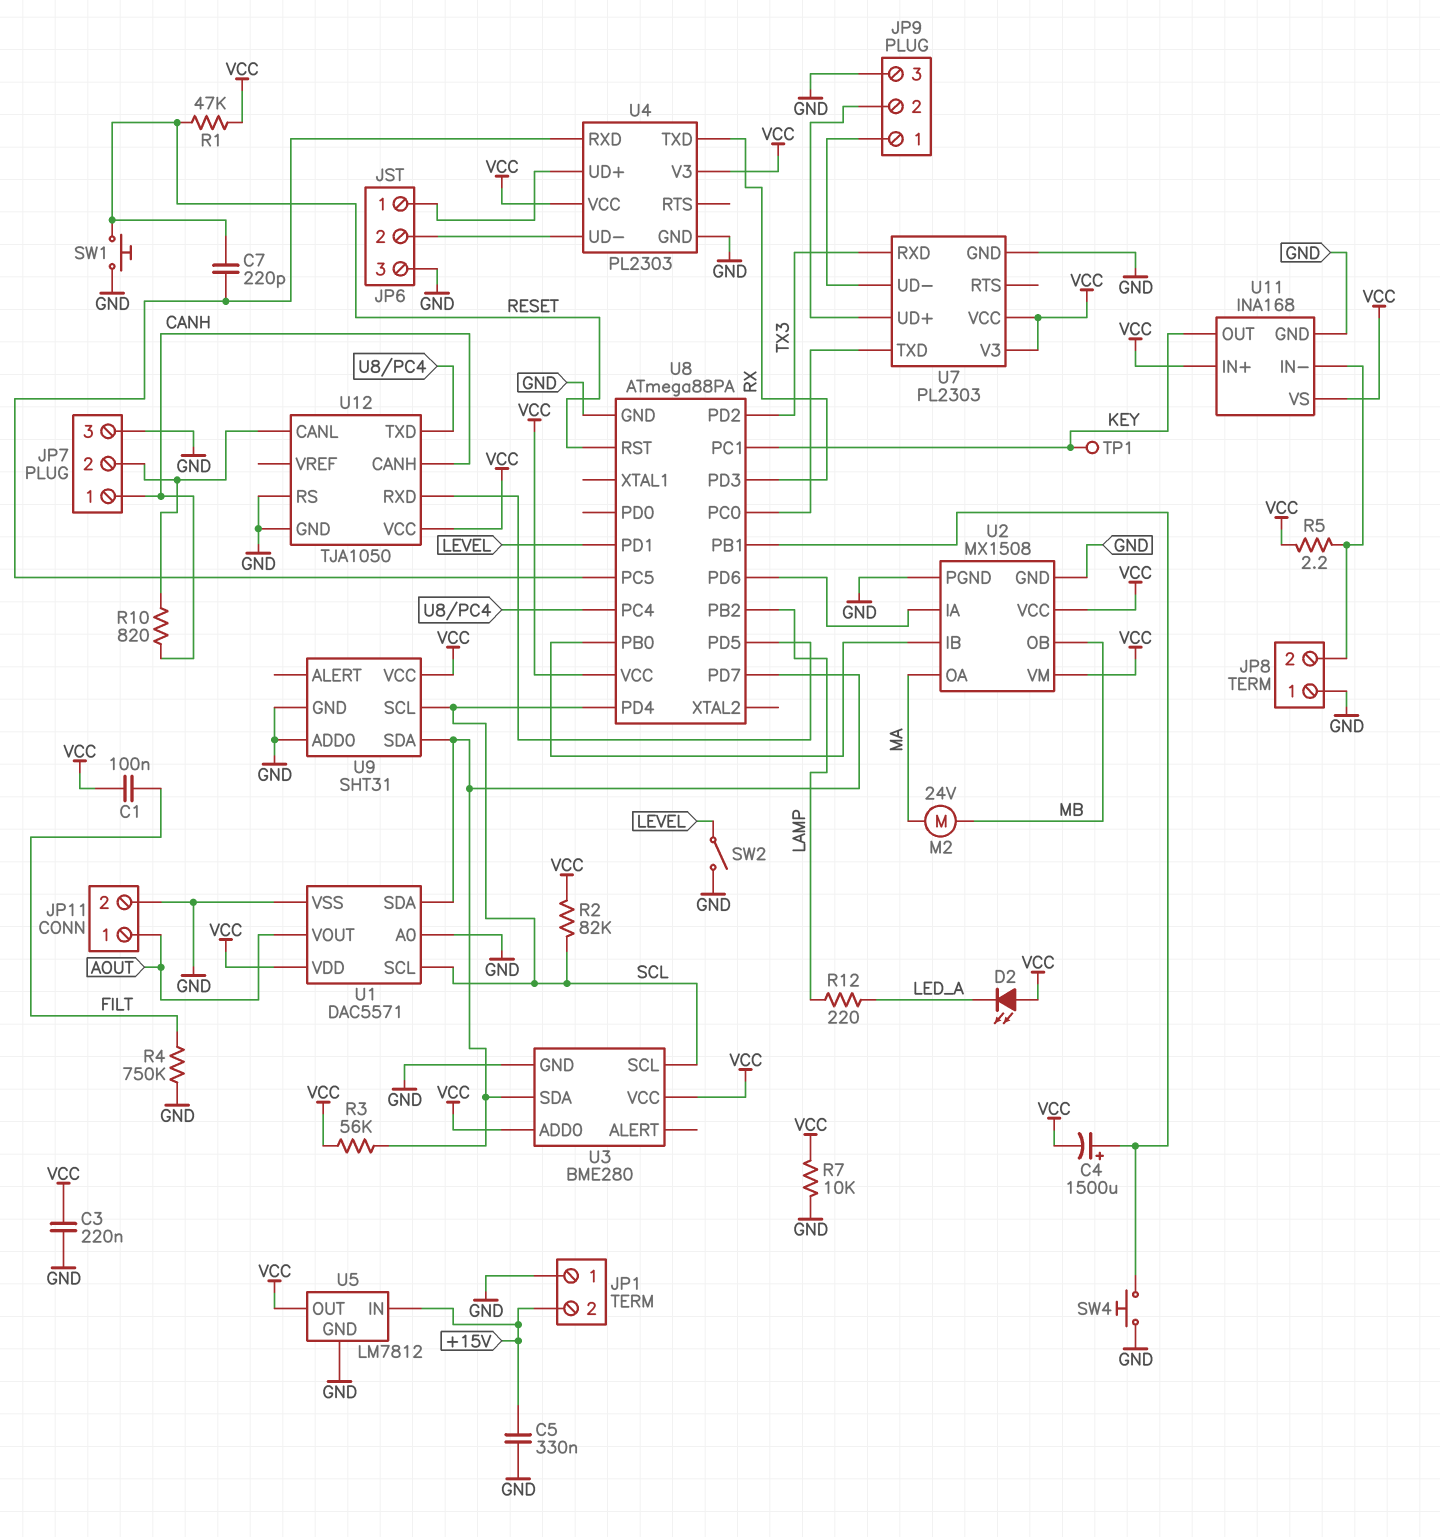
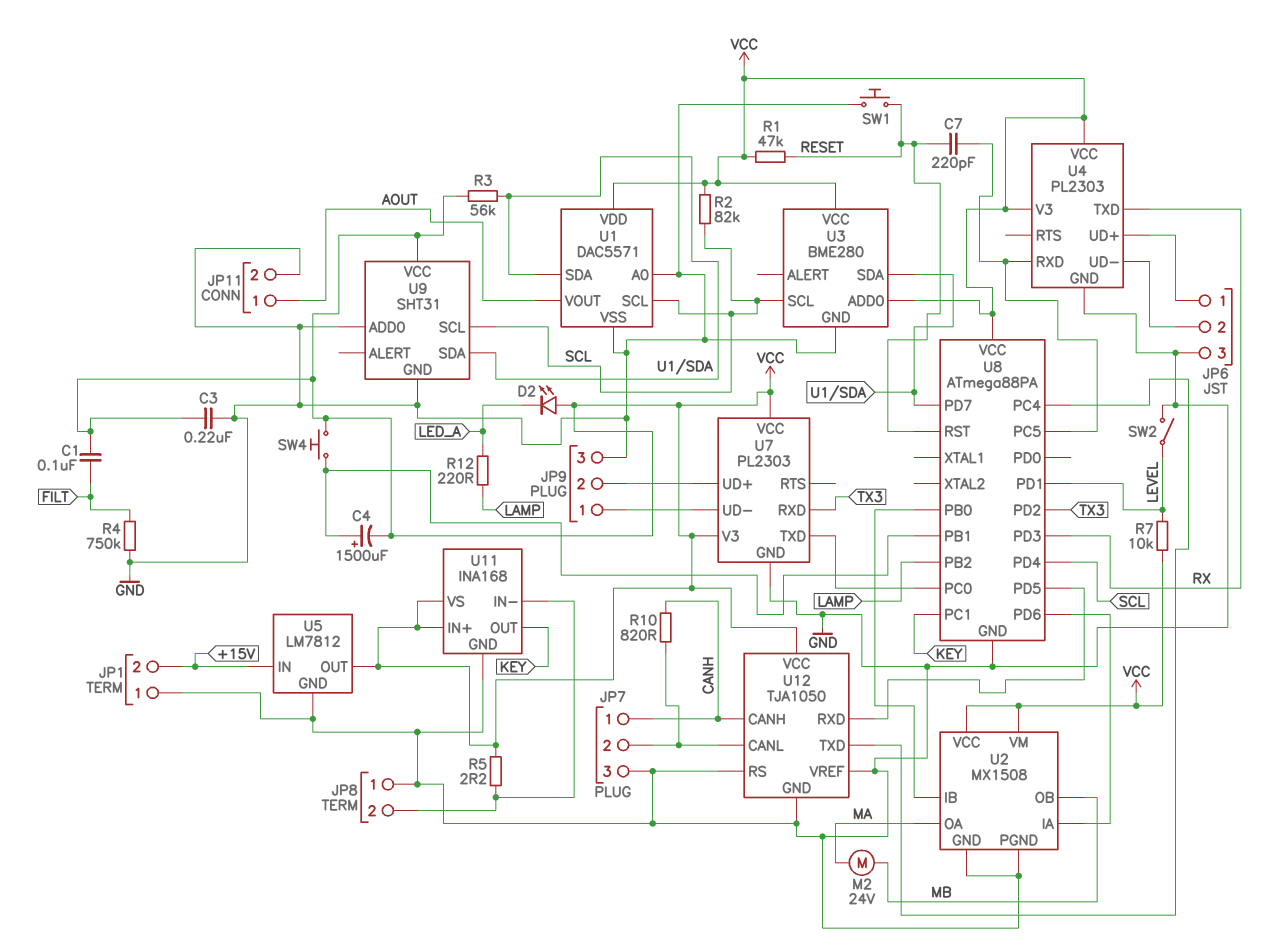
C5: 330nF (+15V, GND) -> none
R7: 10k (GND, VCC) -> 10k (LEVEL, VCC)
SW4: button (GND, U8/PB1) -> button (U8/PB1, VCC)
TP1: test point (KEY) -> none
U12 pin VREF: none -> GND

